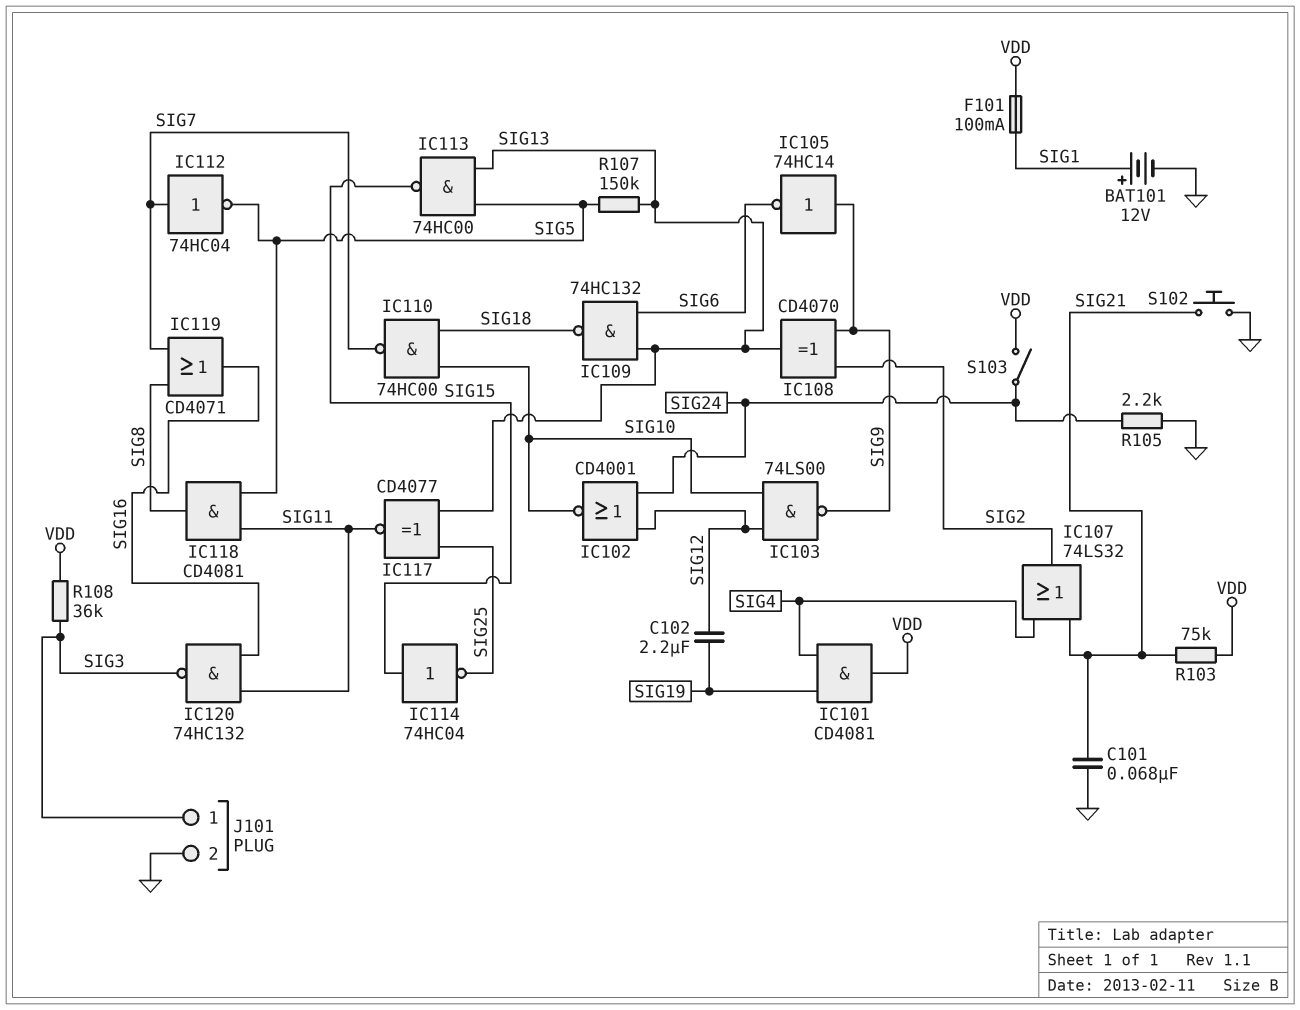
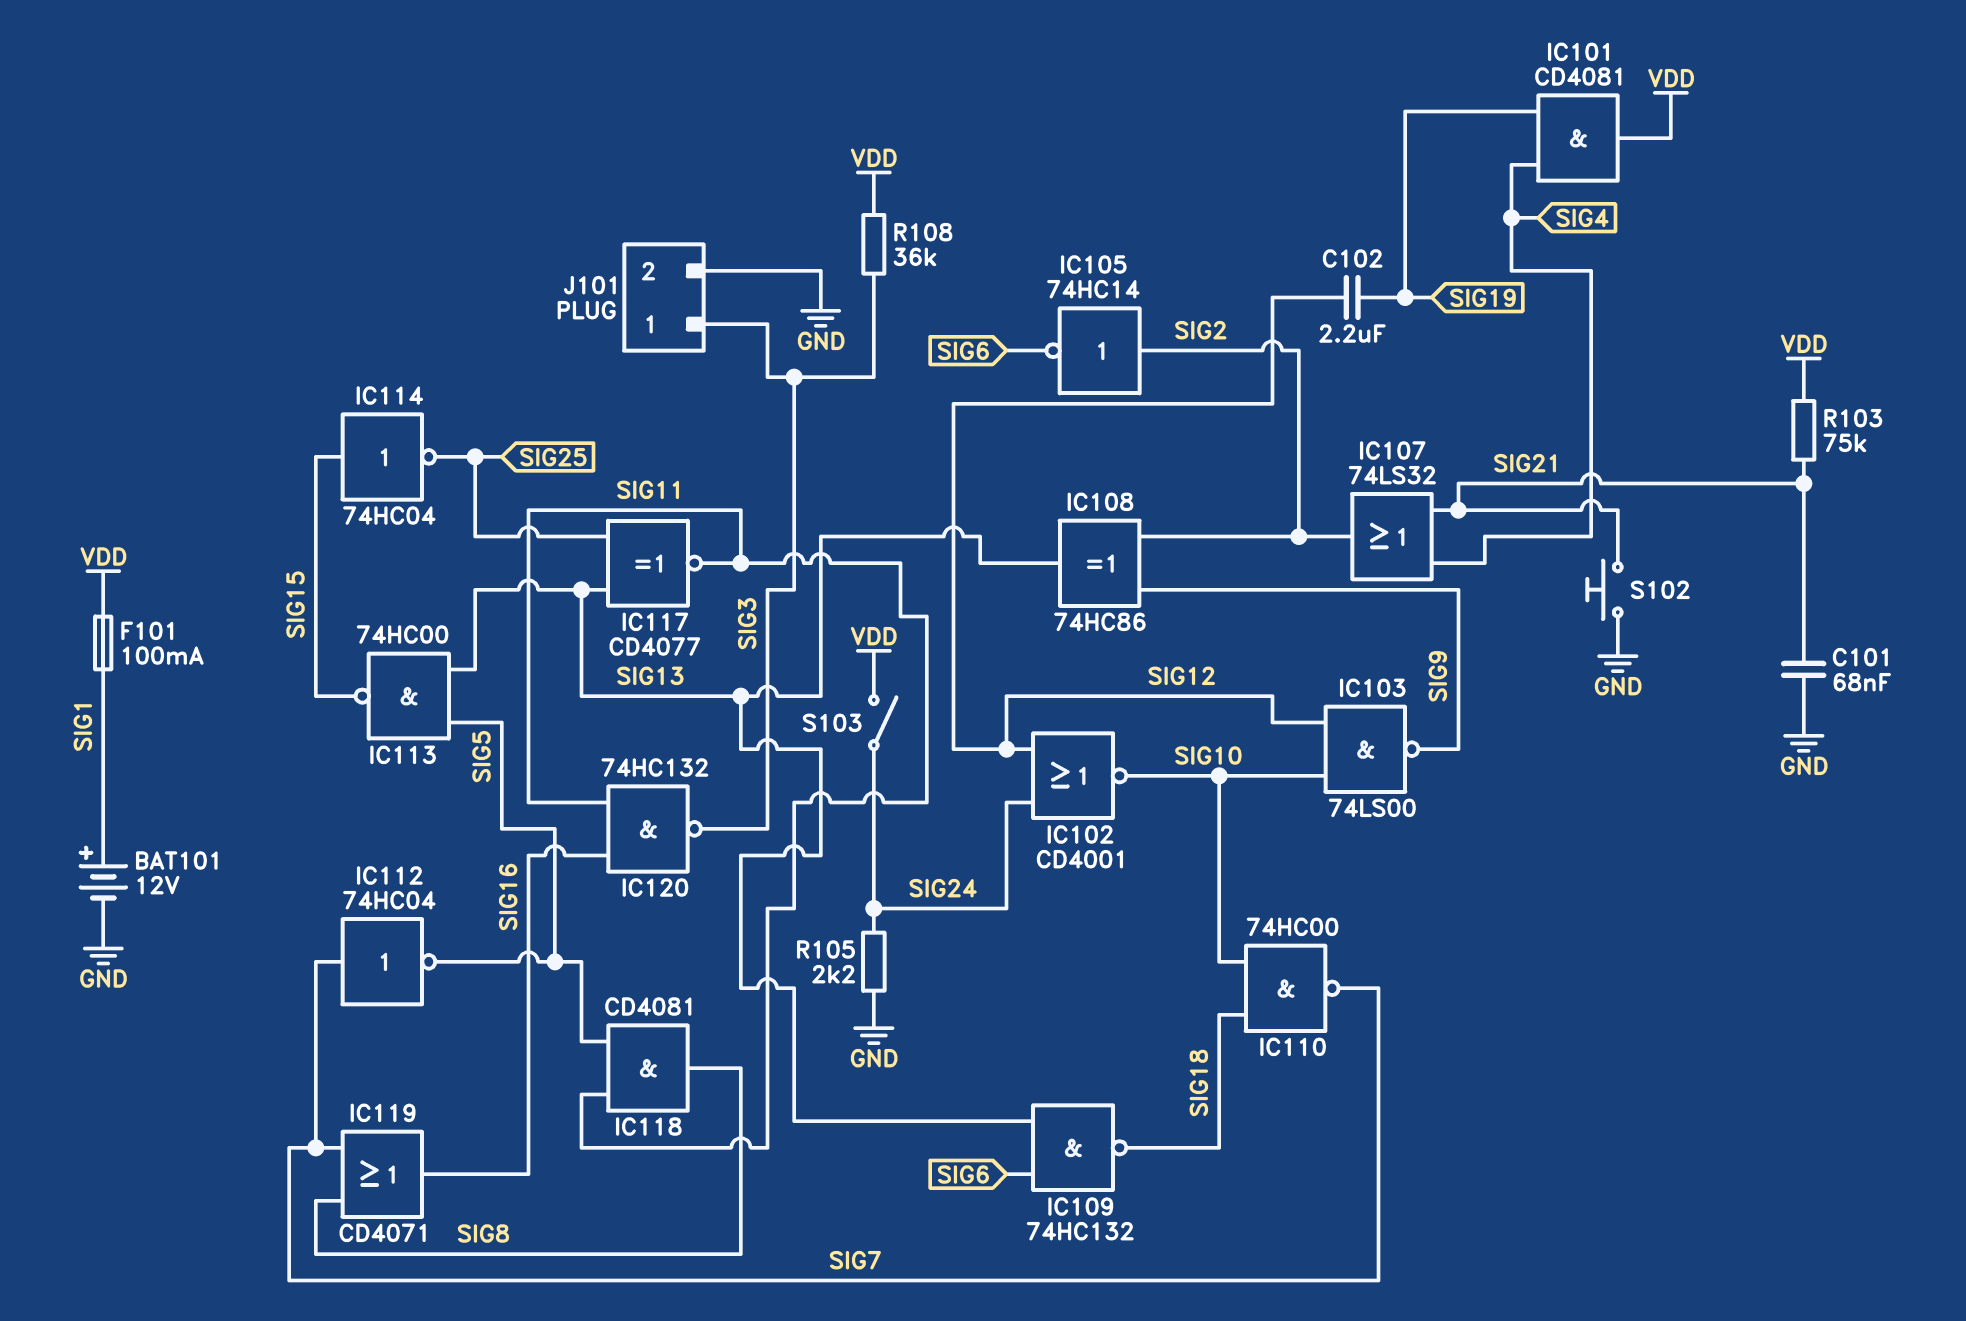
IC105: NOT 74HC14 (in SIG9, out SIG6) -> NOT 74HC14 (in SIG2, out SIG6)
IC108: XOR CD4070 (in SIG2, in SIG9, out SIG13) -> XOR 74HC86 (in SIG2, in SIG9, out SIG13)
R107: 150k (SIG5, SIG13) -> none

